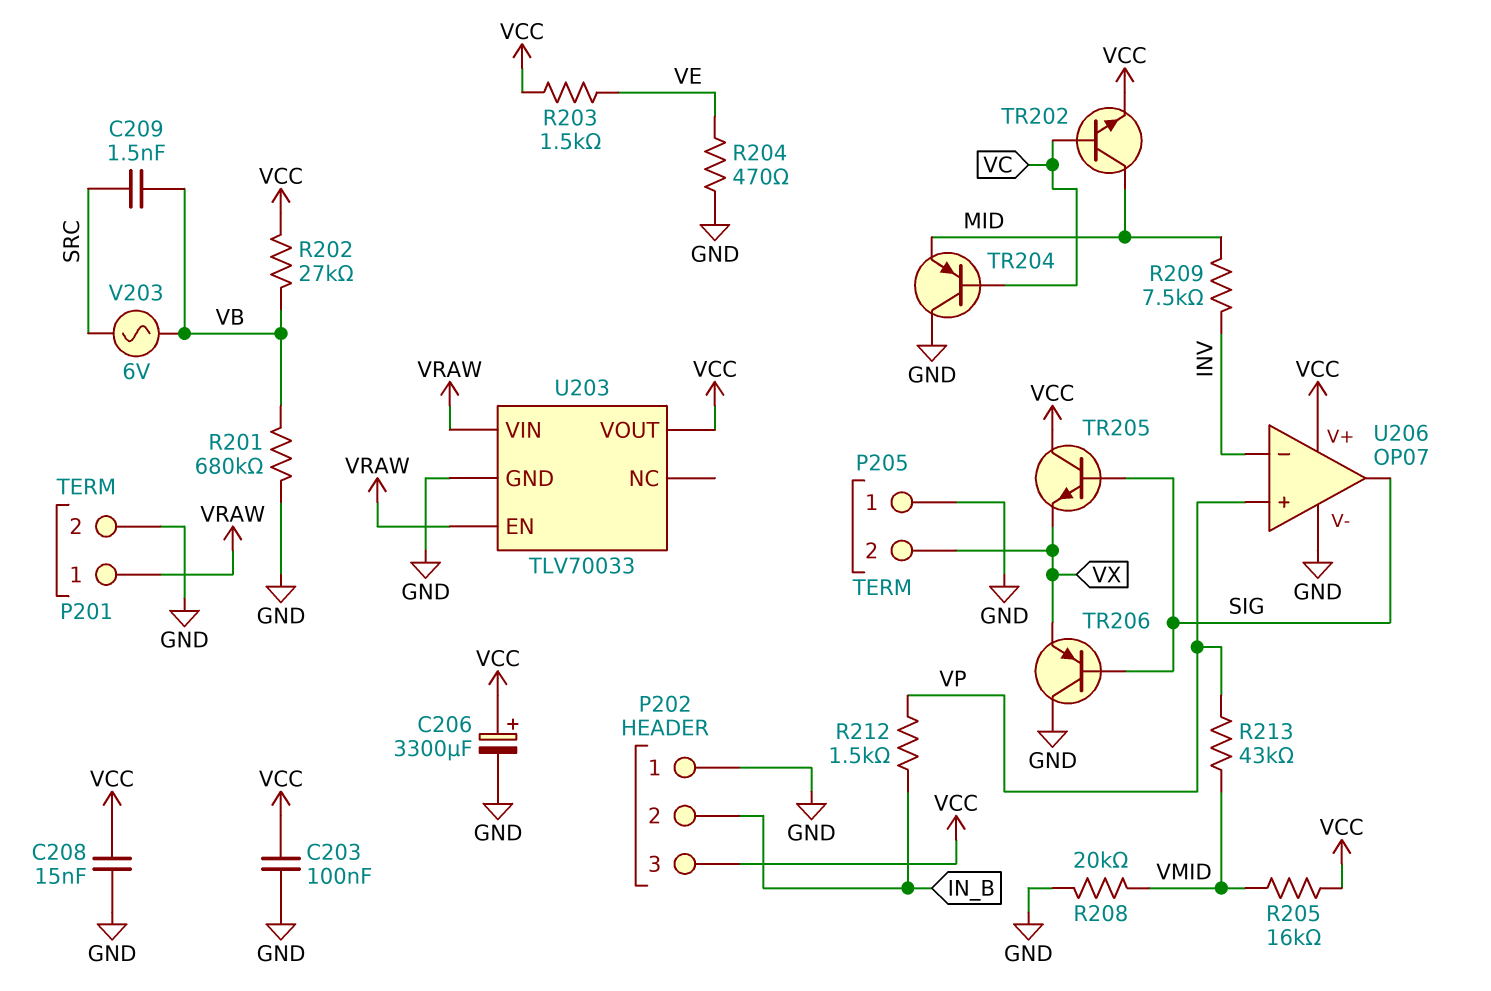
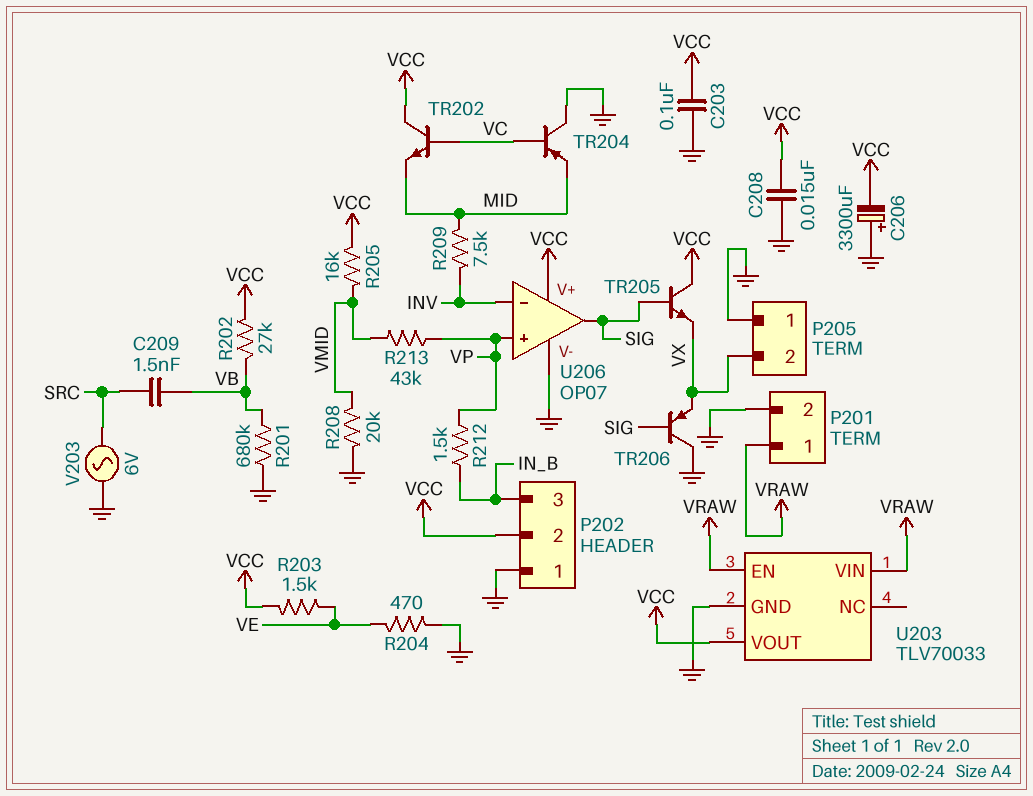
C206: 3300uF (plus VCC, minus GND) -> 3300uF (plus GND, minus VCC)
P202 pin 2: IN_B -> VCC
P202 pin 3: VCC -> IN_B
TR202: NPN (B VC, C MID, E VCC) -> NPN (B VC, C VCC, E MID)
V203: AC 6V (SRC, VB) -> AC 6V (GND, SRC)

